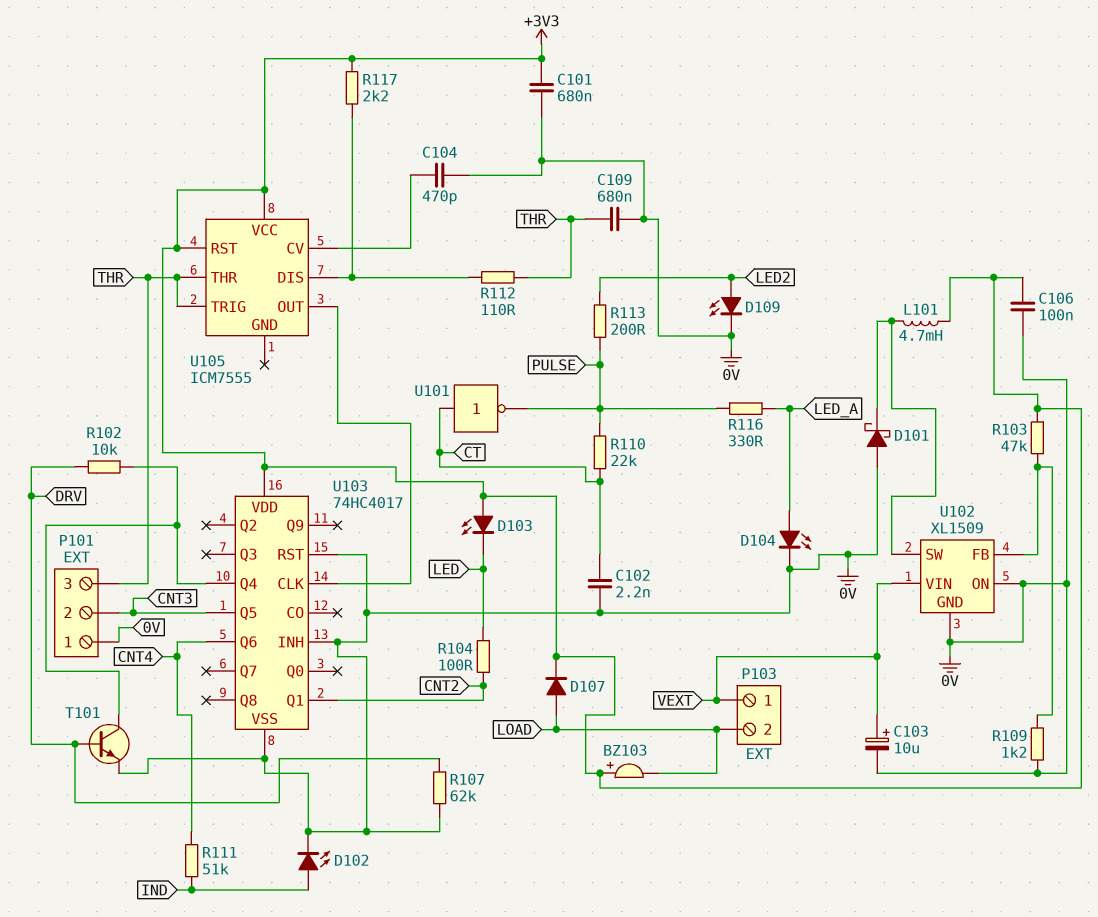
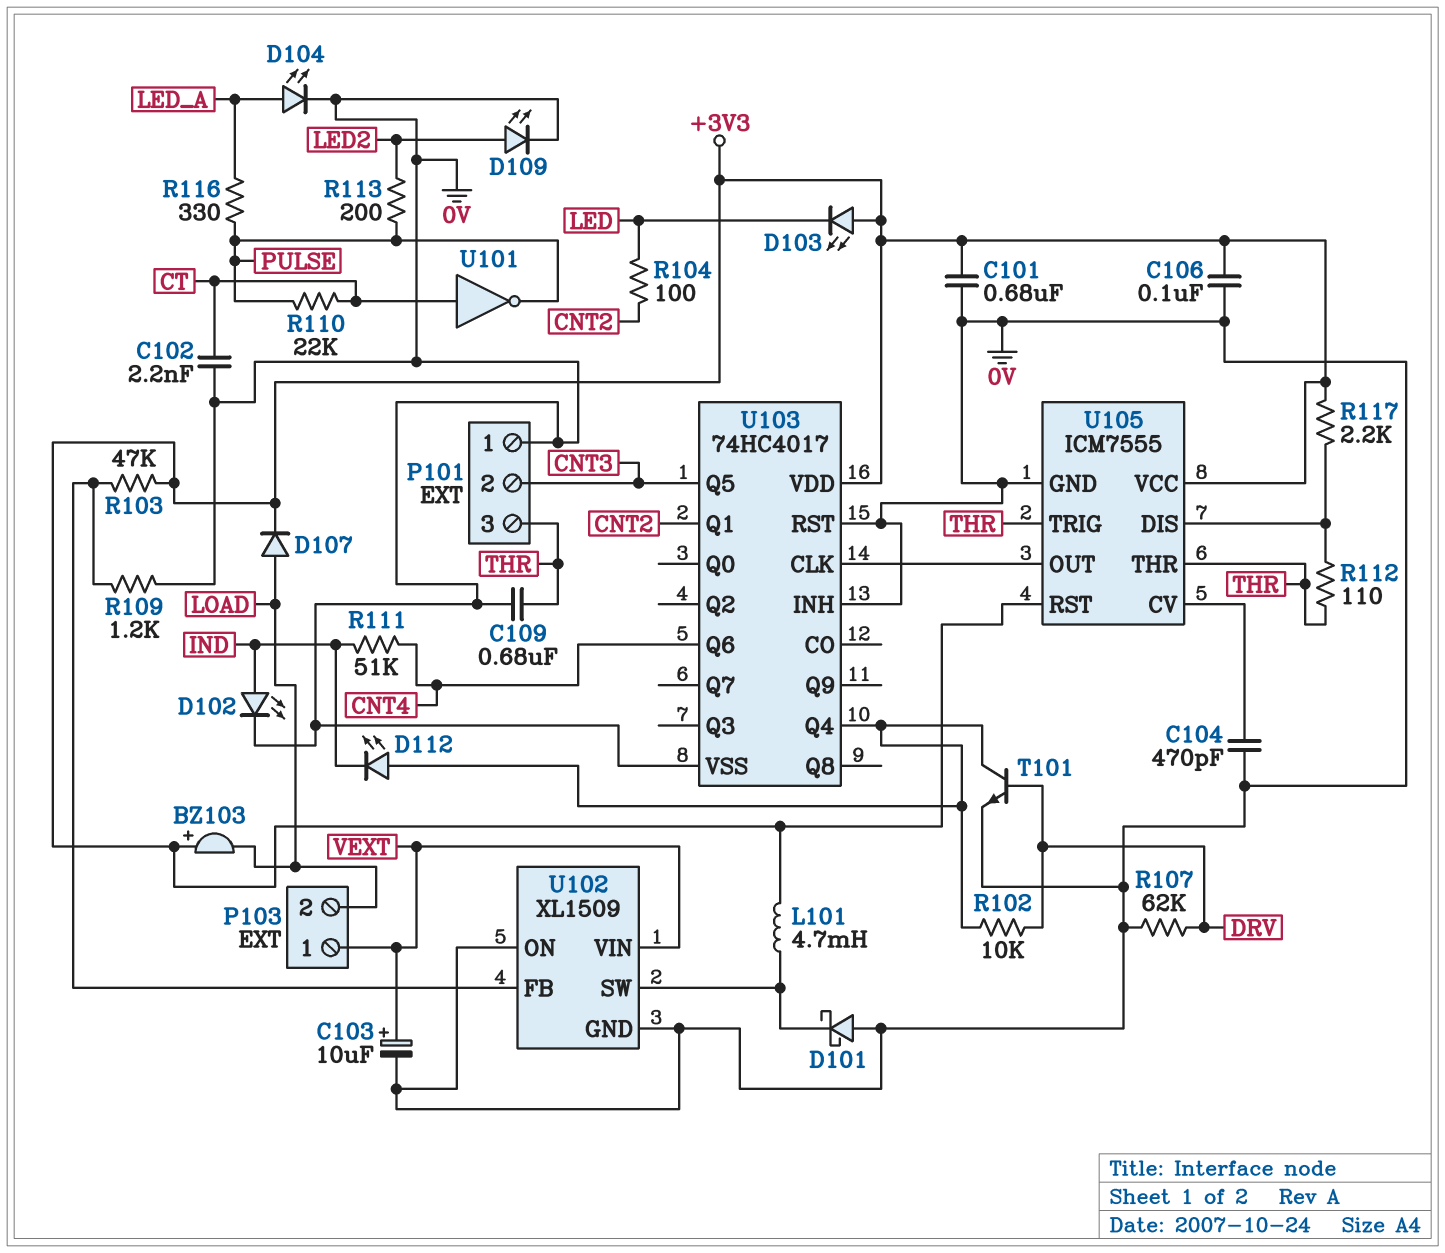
D112: none -> LED (A U103/Q4, K IND)
U105 pin GND: none -> 0V

